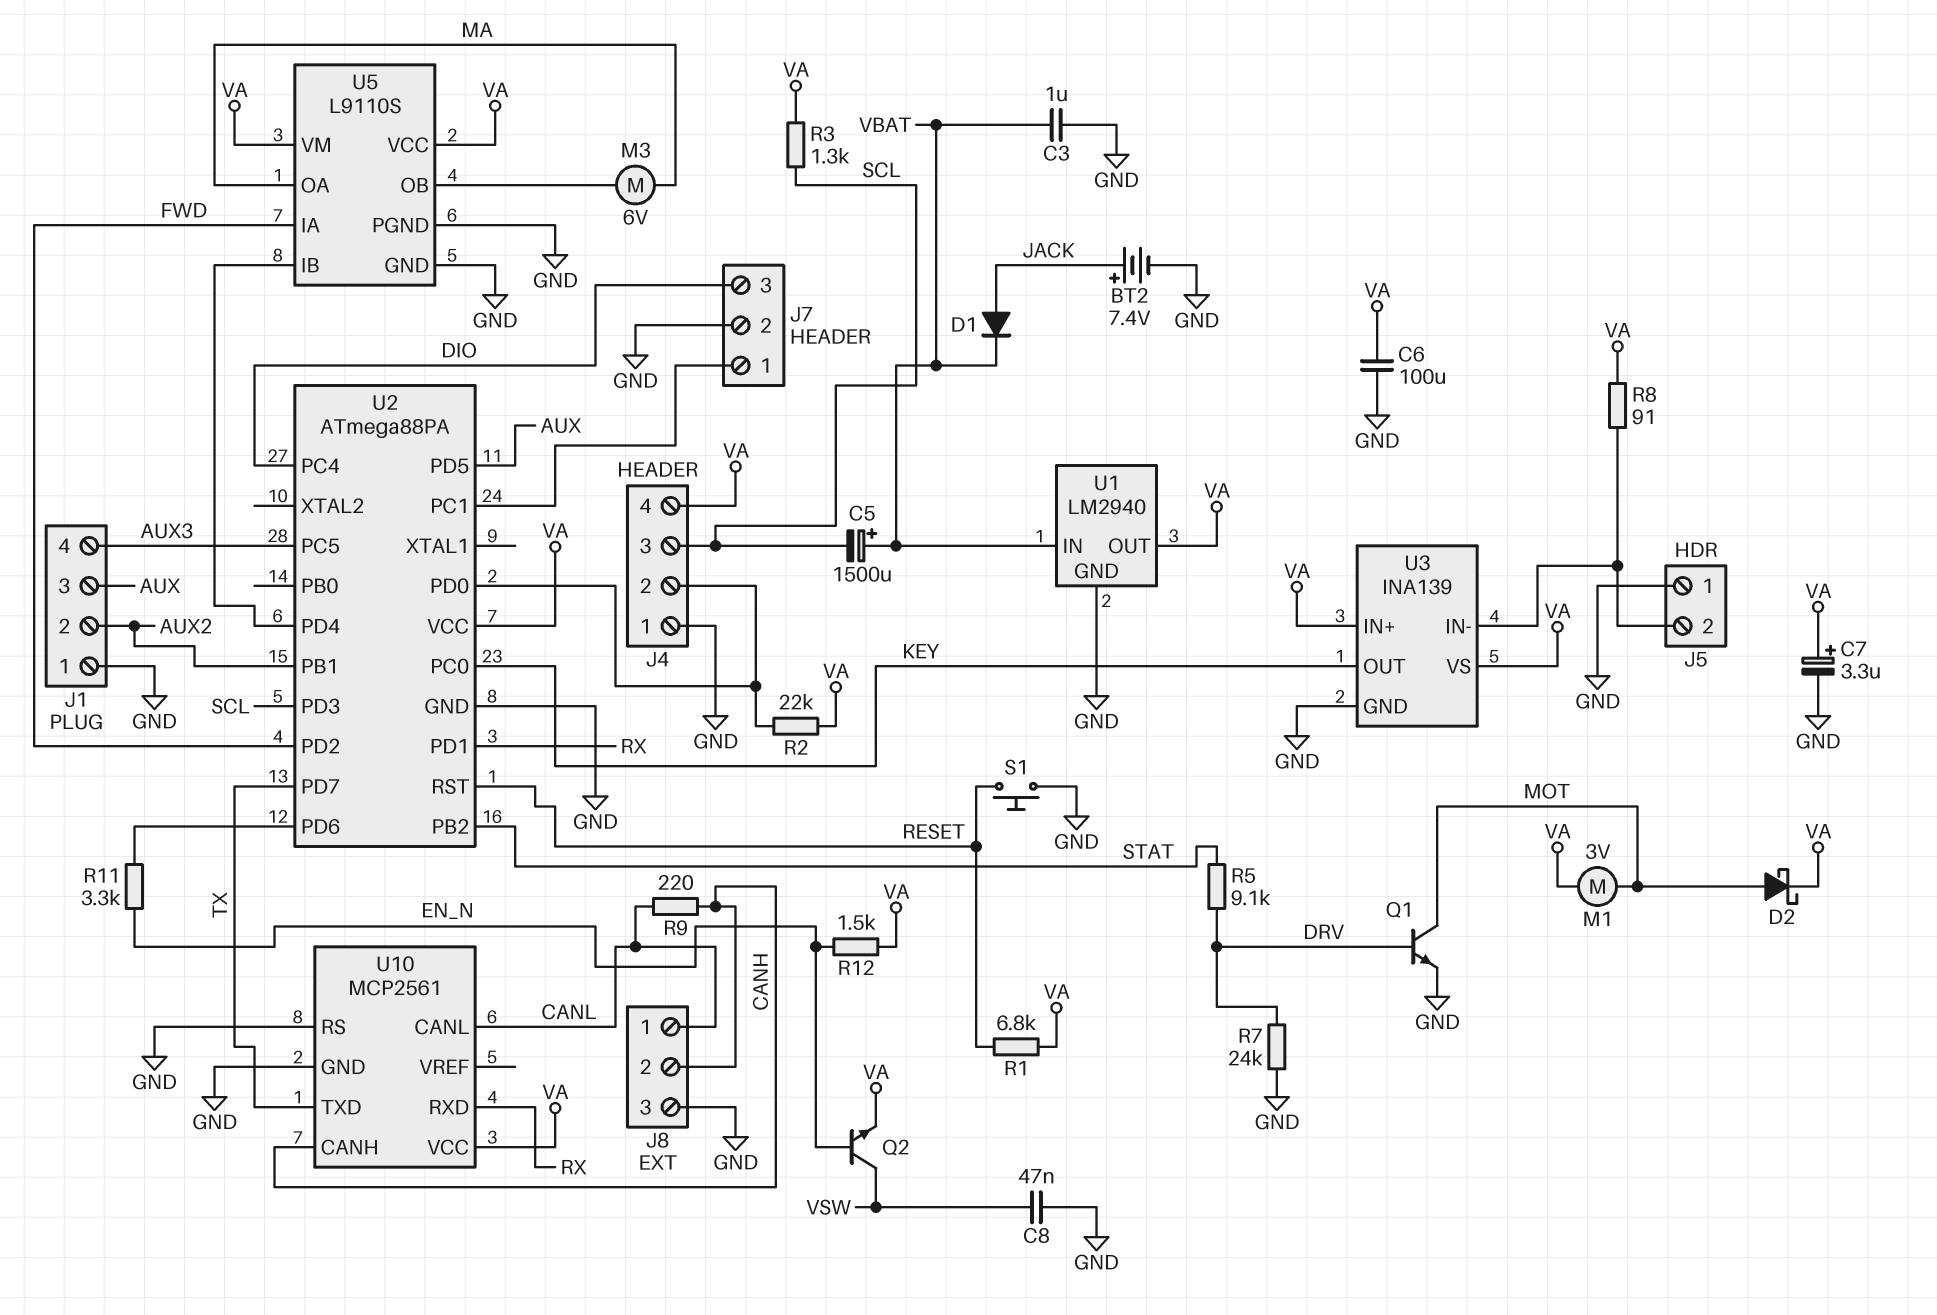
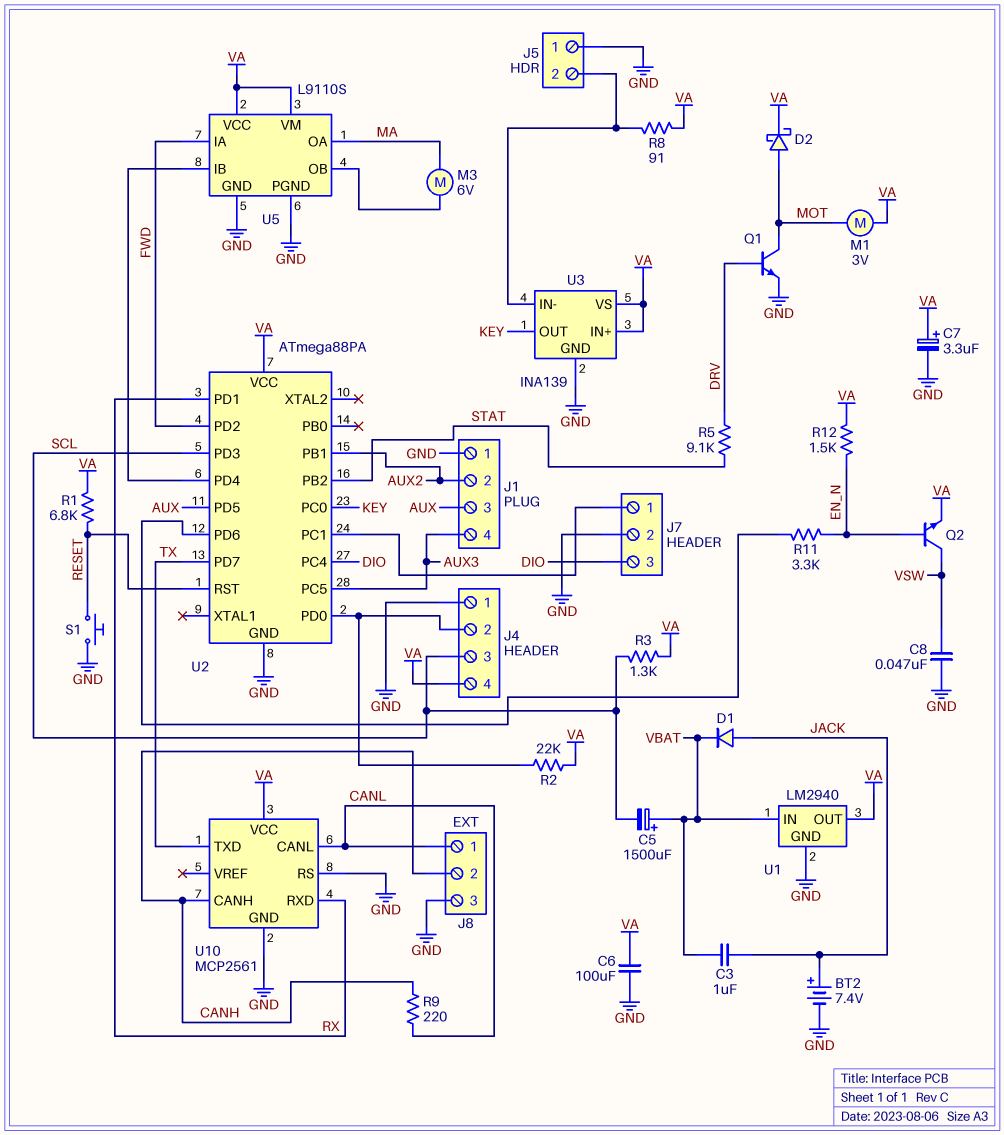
C3: 1uF (GND, VBAT) -> 1uF (JACK, VBAT)
R7: 24k (DRV, GND) -> none

